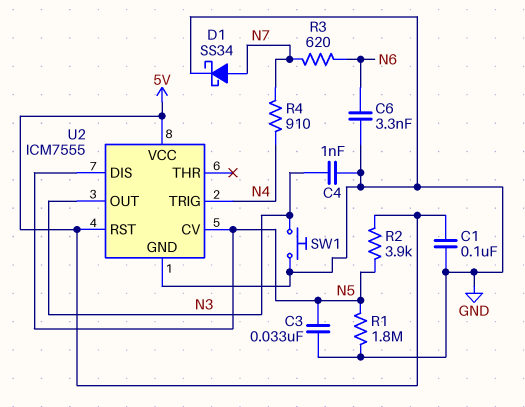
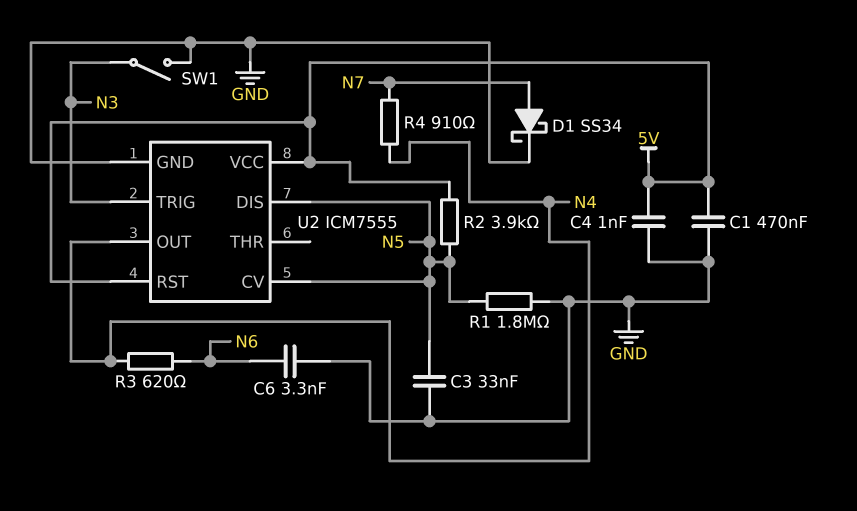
C1: 100nF (5V, GND) -> 470nF (5V, GND)
C4: 1nF (GND, N3) -> 1nF (5V, GND)
R3: 620 (N6, N7) -> 620 (N4, N6)
SW1: button (GND, N3) -> switch (GND, N3)
U2 pin OUT: N3 -> N4
U2 pin TRIG: N4 -> N3

